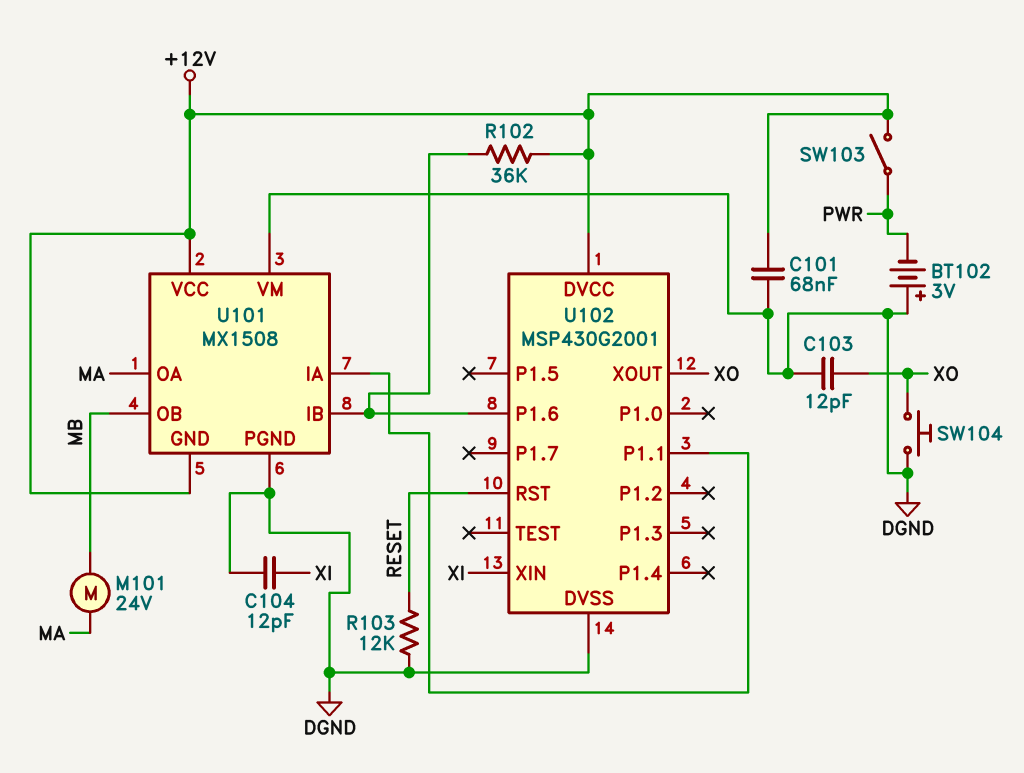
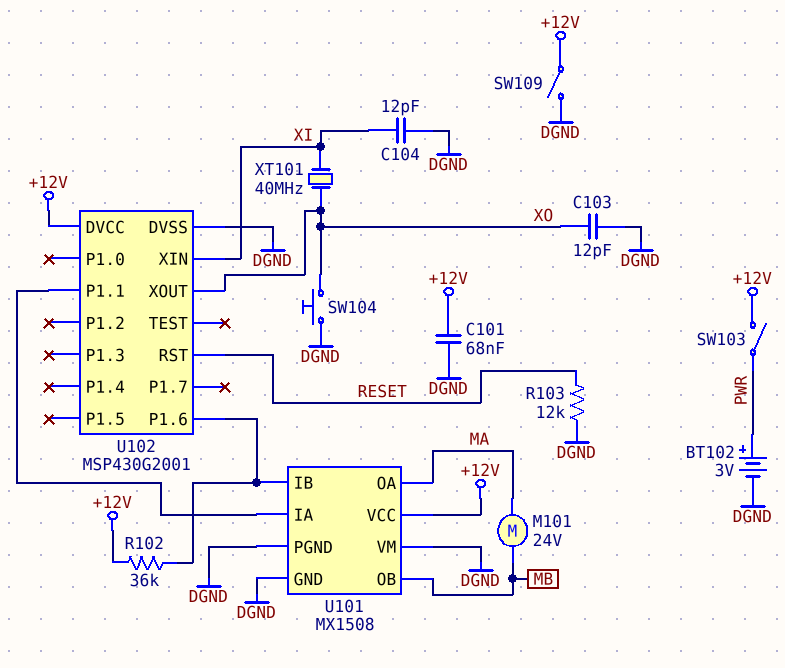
BT102: 3V (plus DGND, minus PWR) -> 3V (plus PWR, minus DGND)
SW109: none -> switch (+12V, DGND)
U101 pin GND: +12V -> DGND
XT101: none -> 40MHz (XI, XO)

